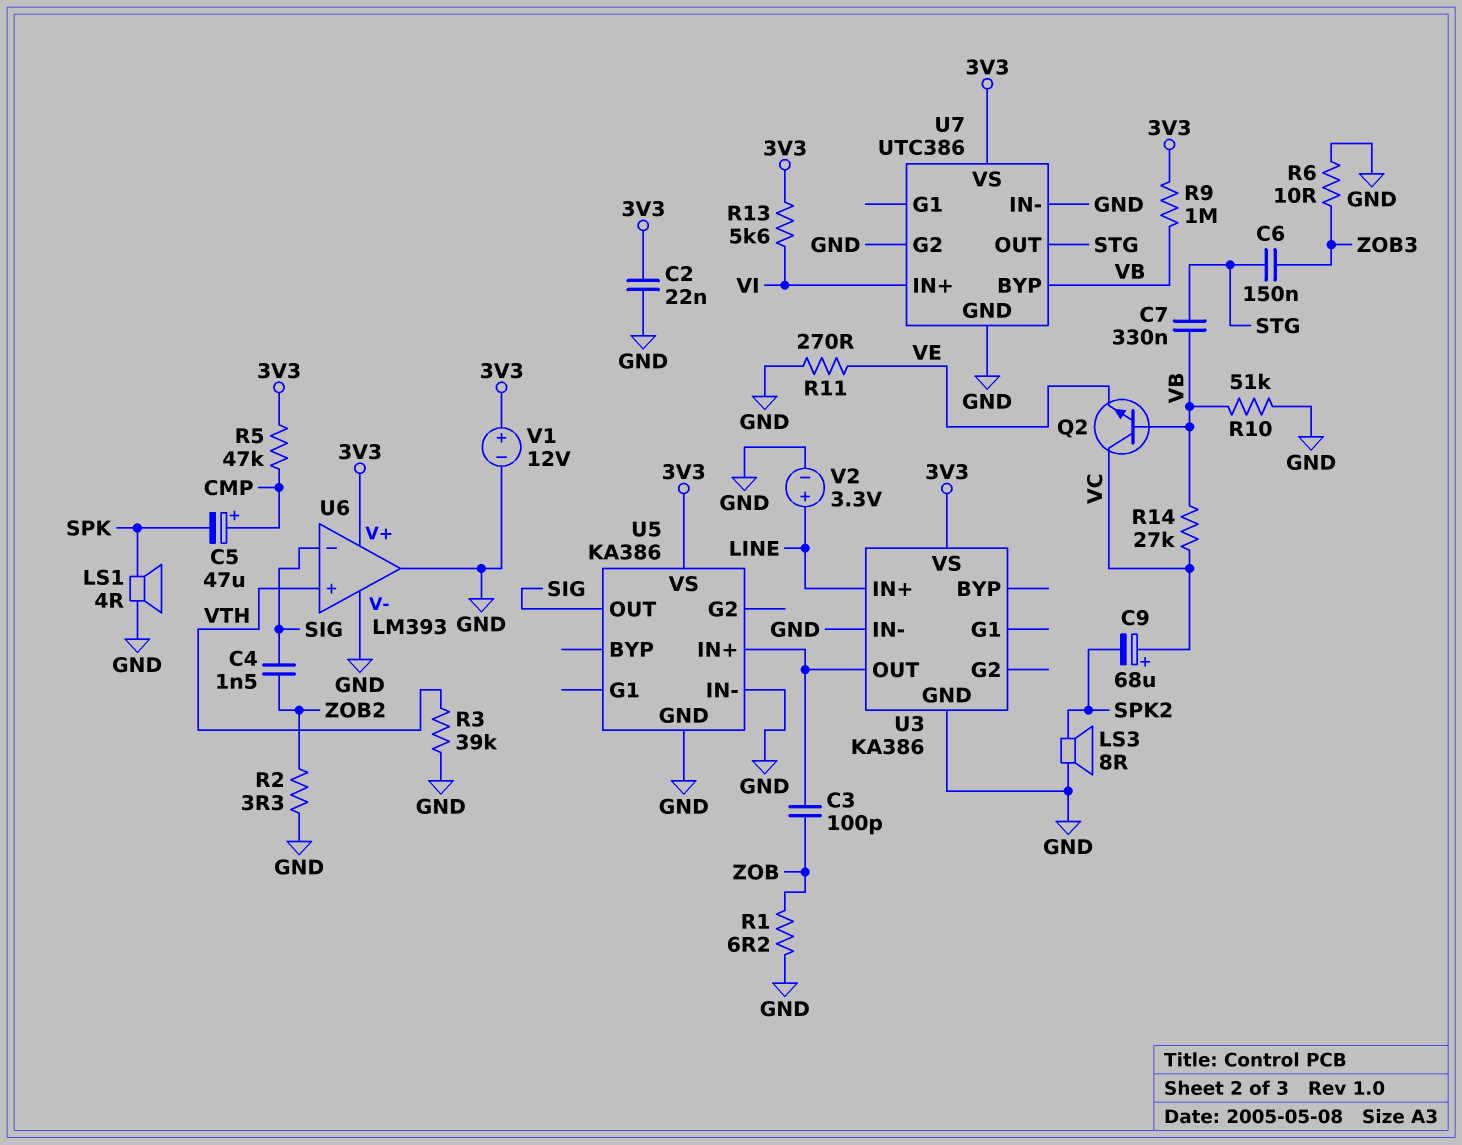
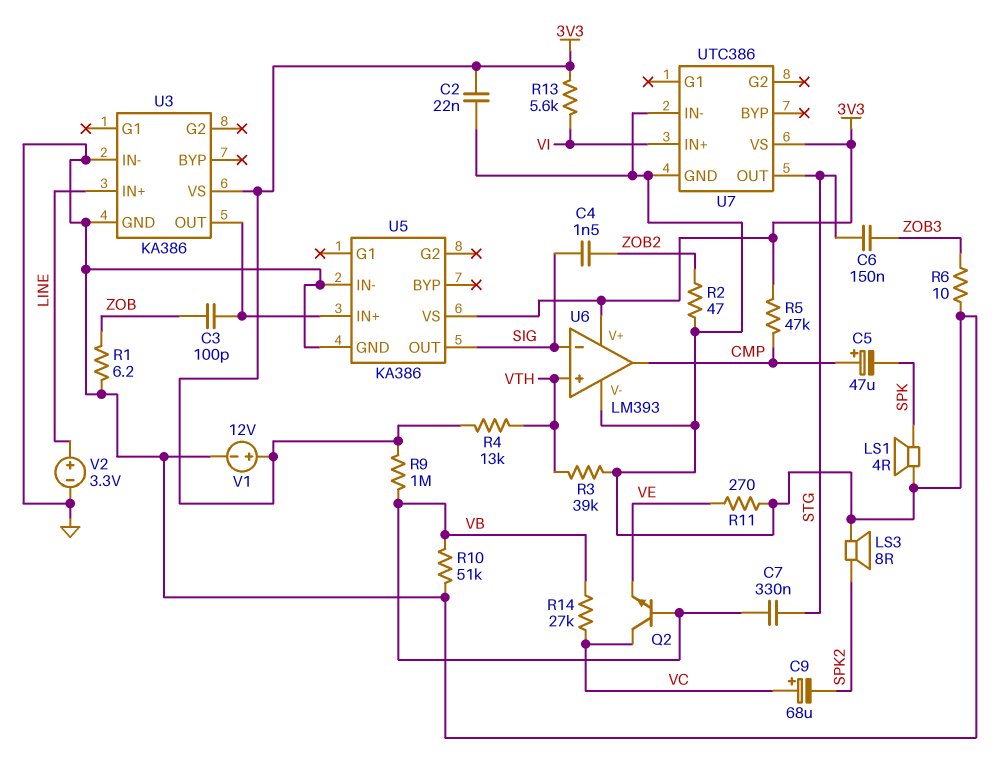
R2: 3.3 (GND, ZOB2) -> 47 (GND, ZOB2)
R4: none -> 13k (3V3, VTH)
U6 pin out: GND -> CMP
U7 pin BYP: VB -> none
U7 pin G2: GND -> none

